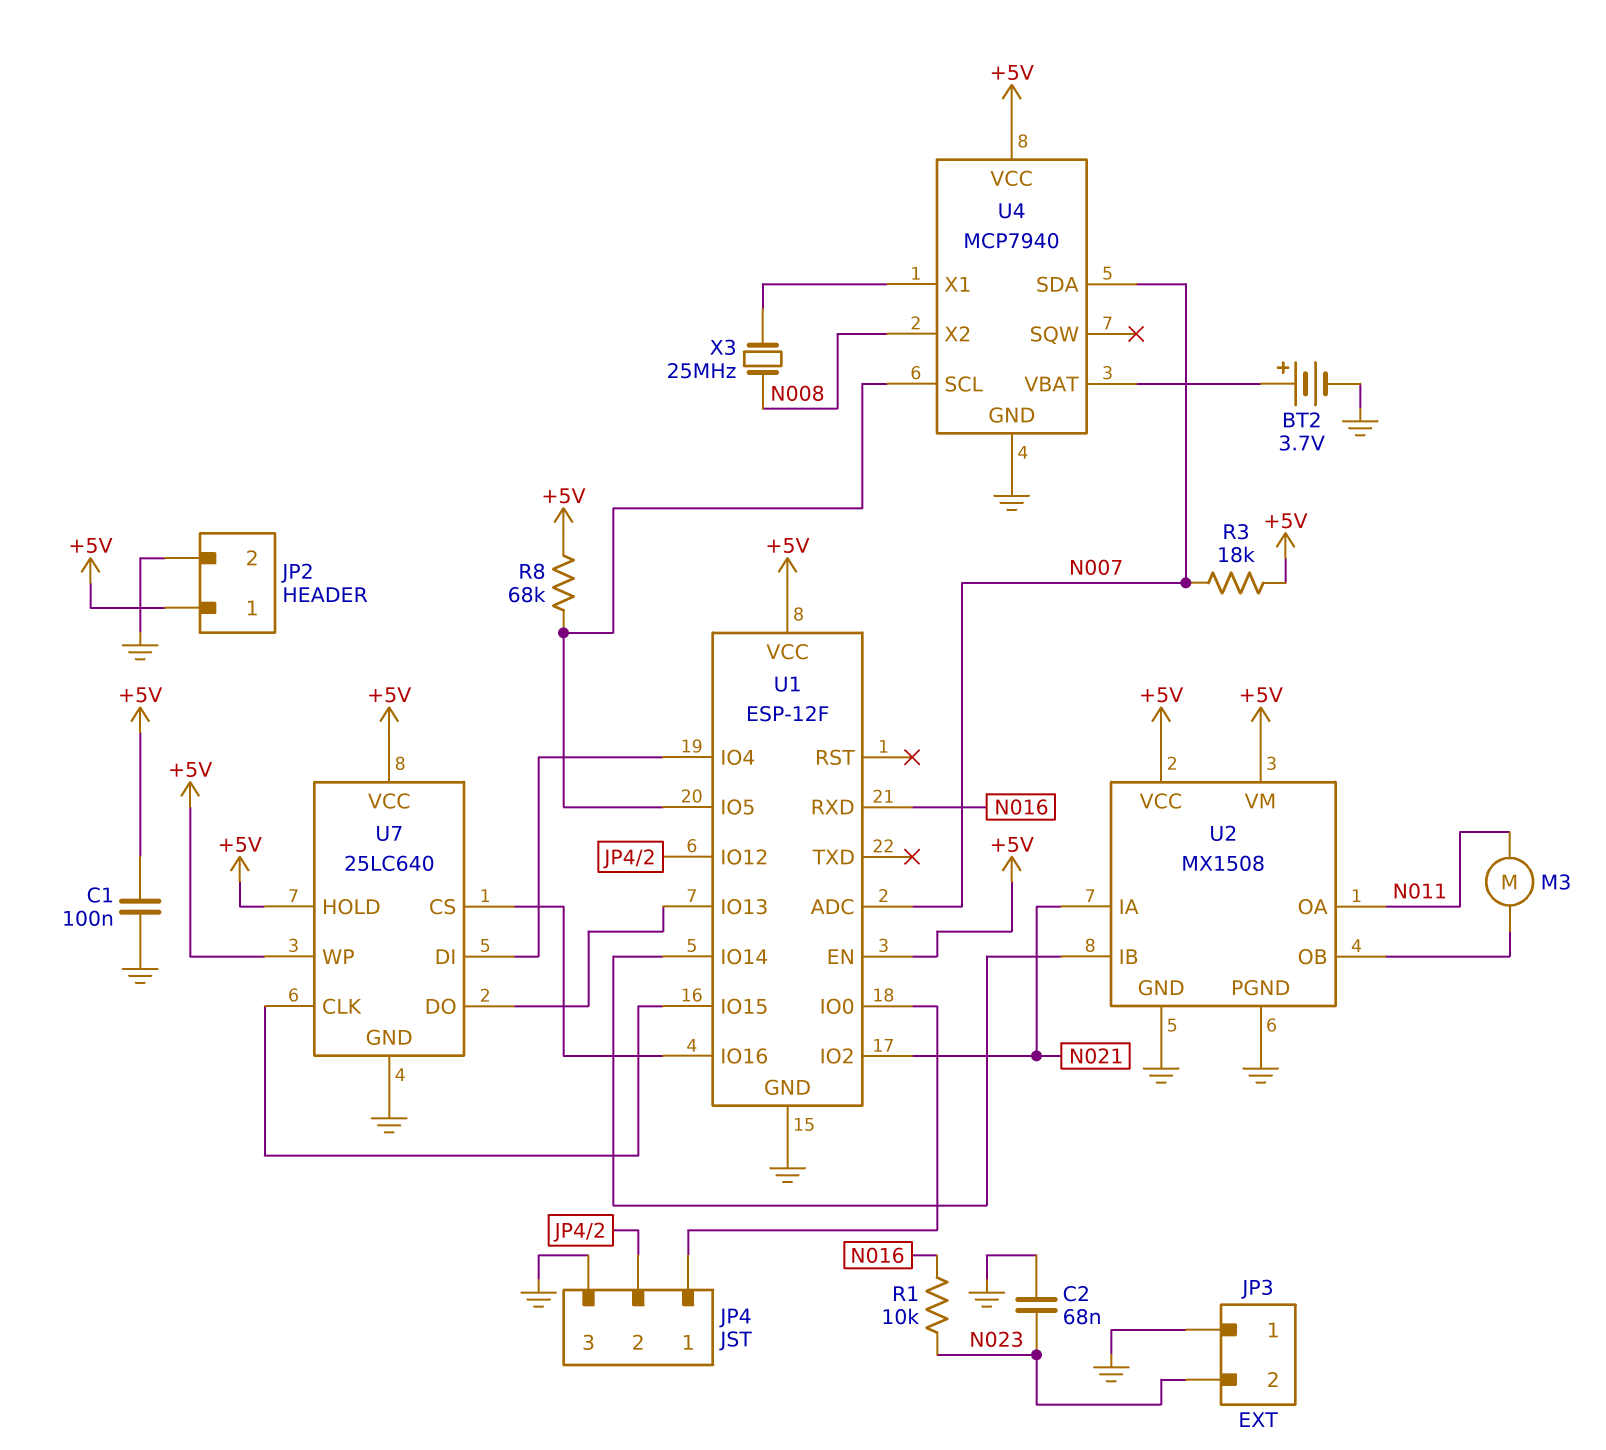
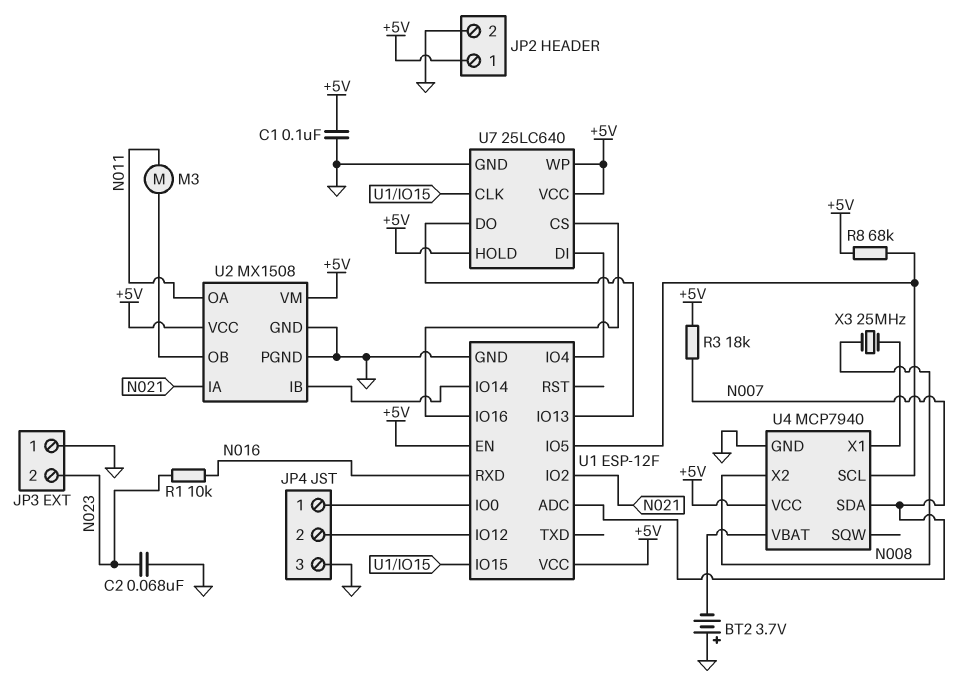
BT2: 3.7V (plus U4/VBAT, minus GND) -> 3.7V (plus GND, minus U4/VBAT)

